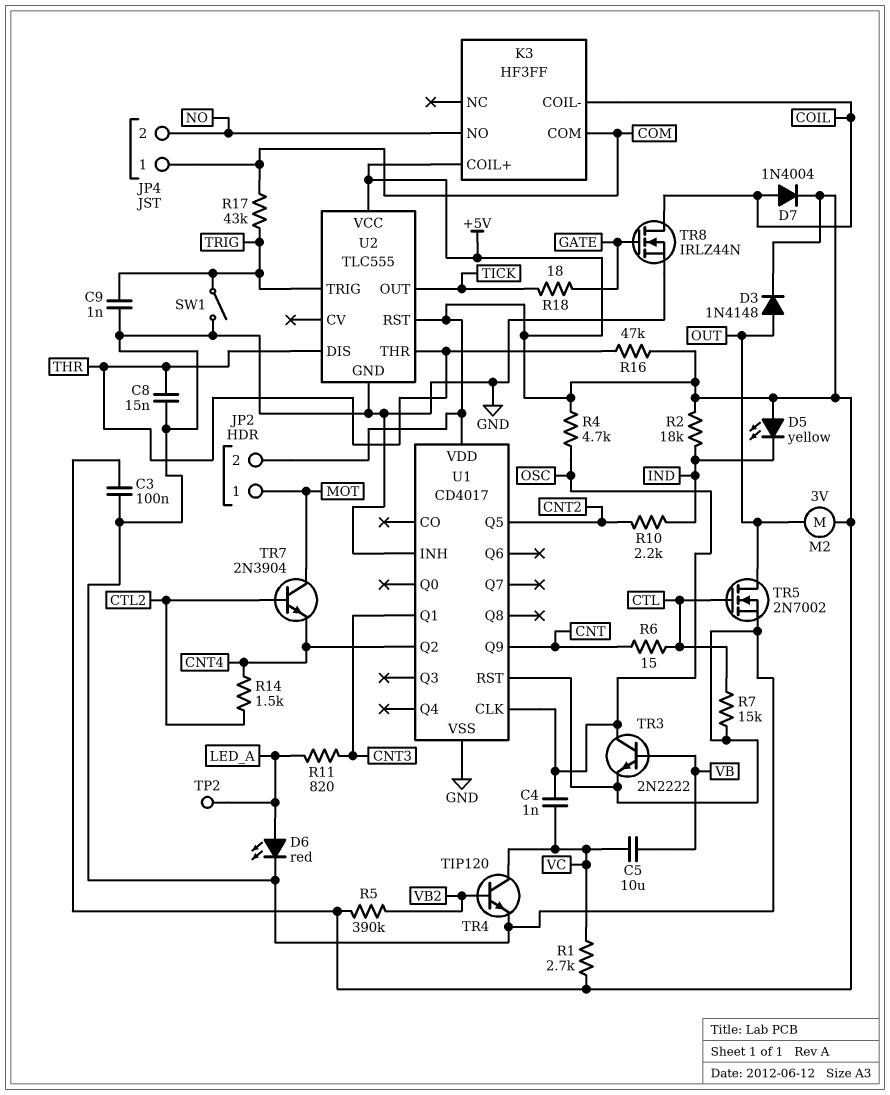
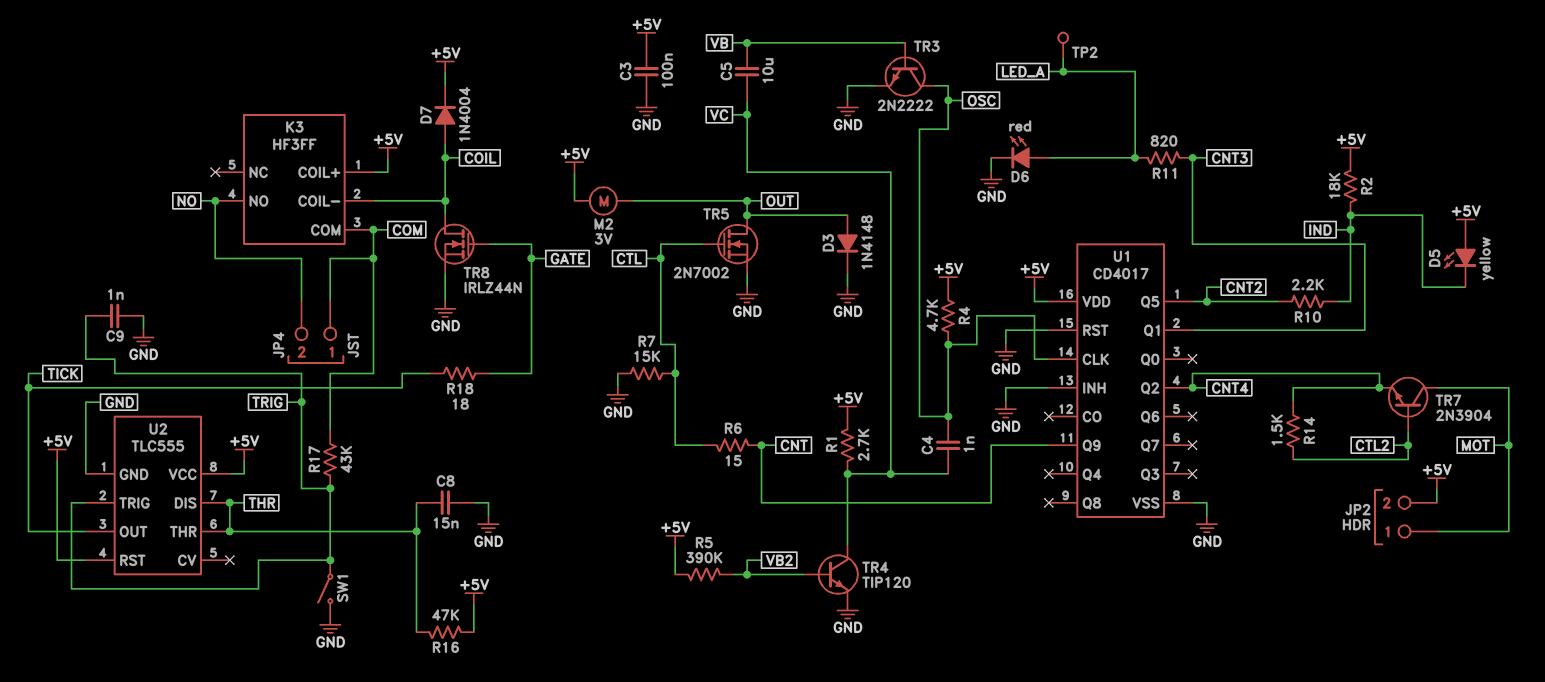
D3: diode 1N4148 (A OUT, K +5V) -> diode 1N4148 (A OUT, K GND)

